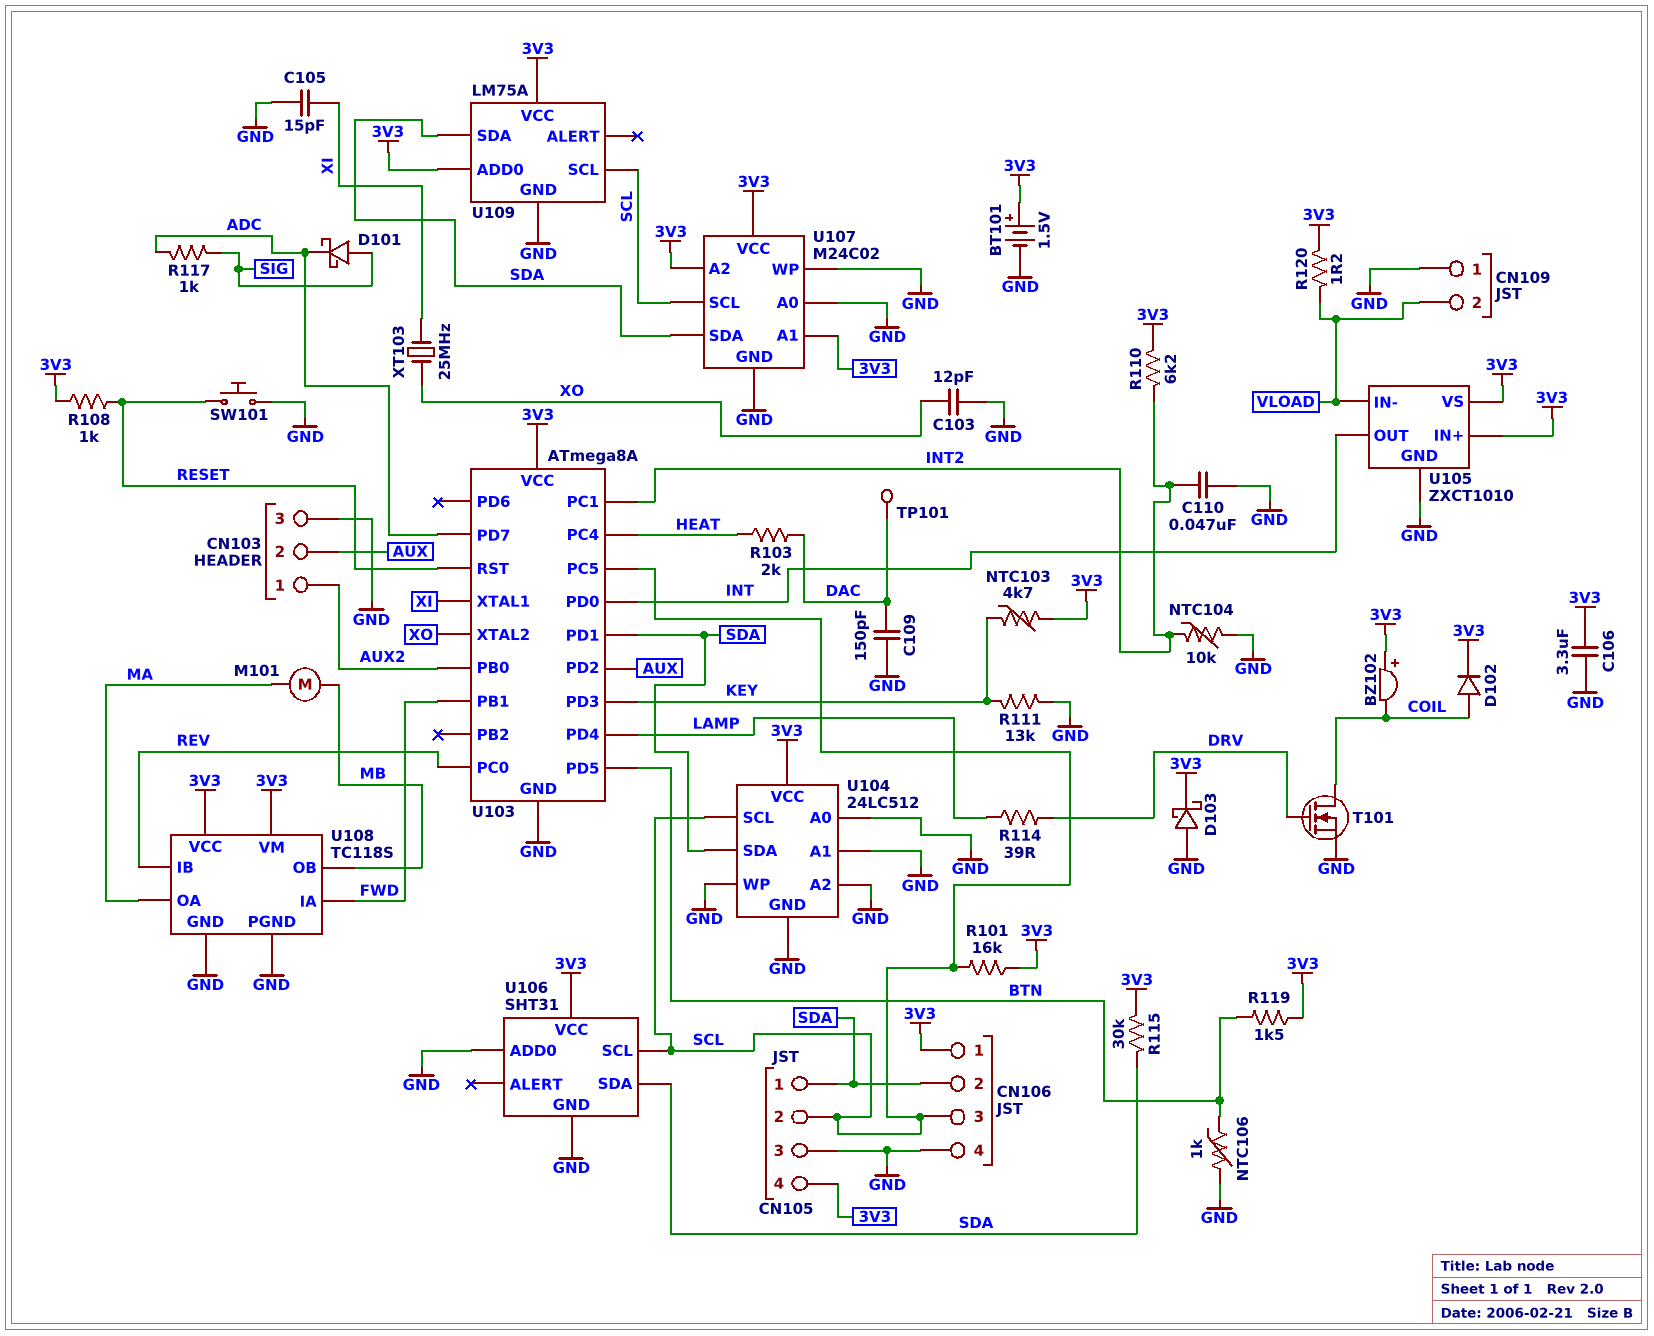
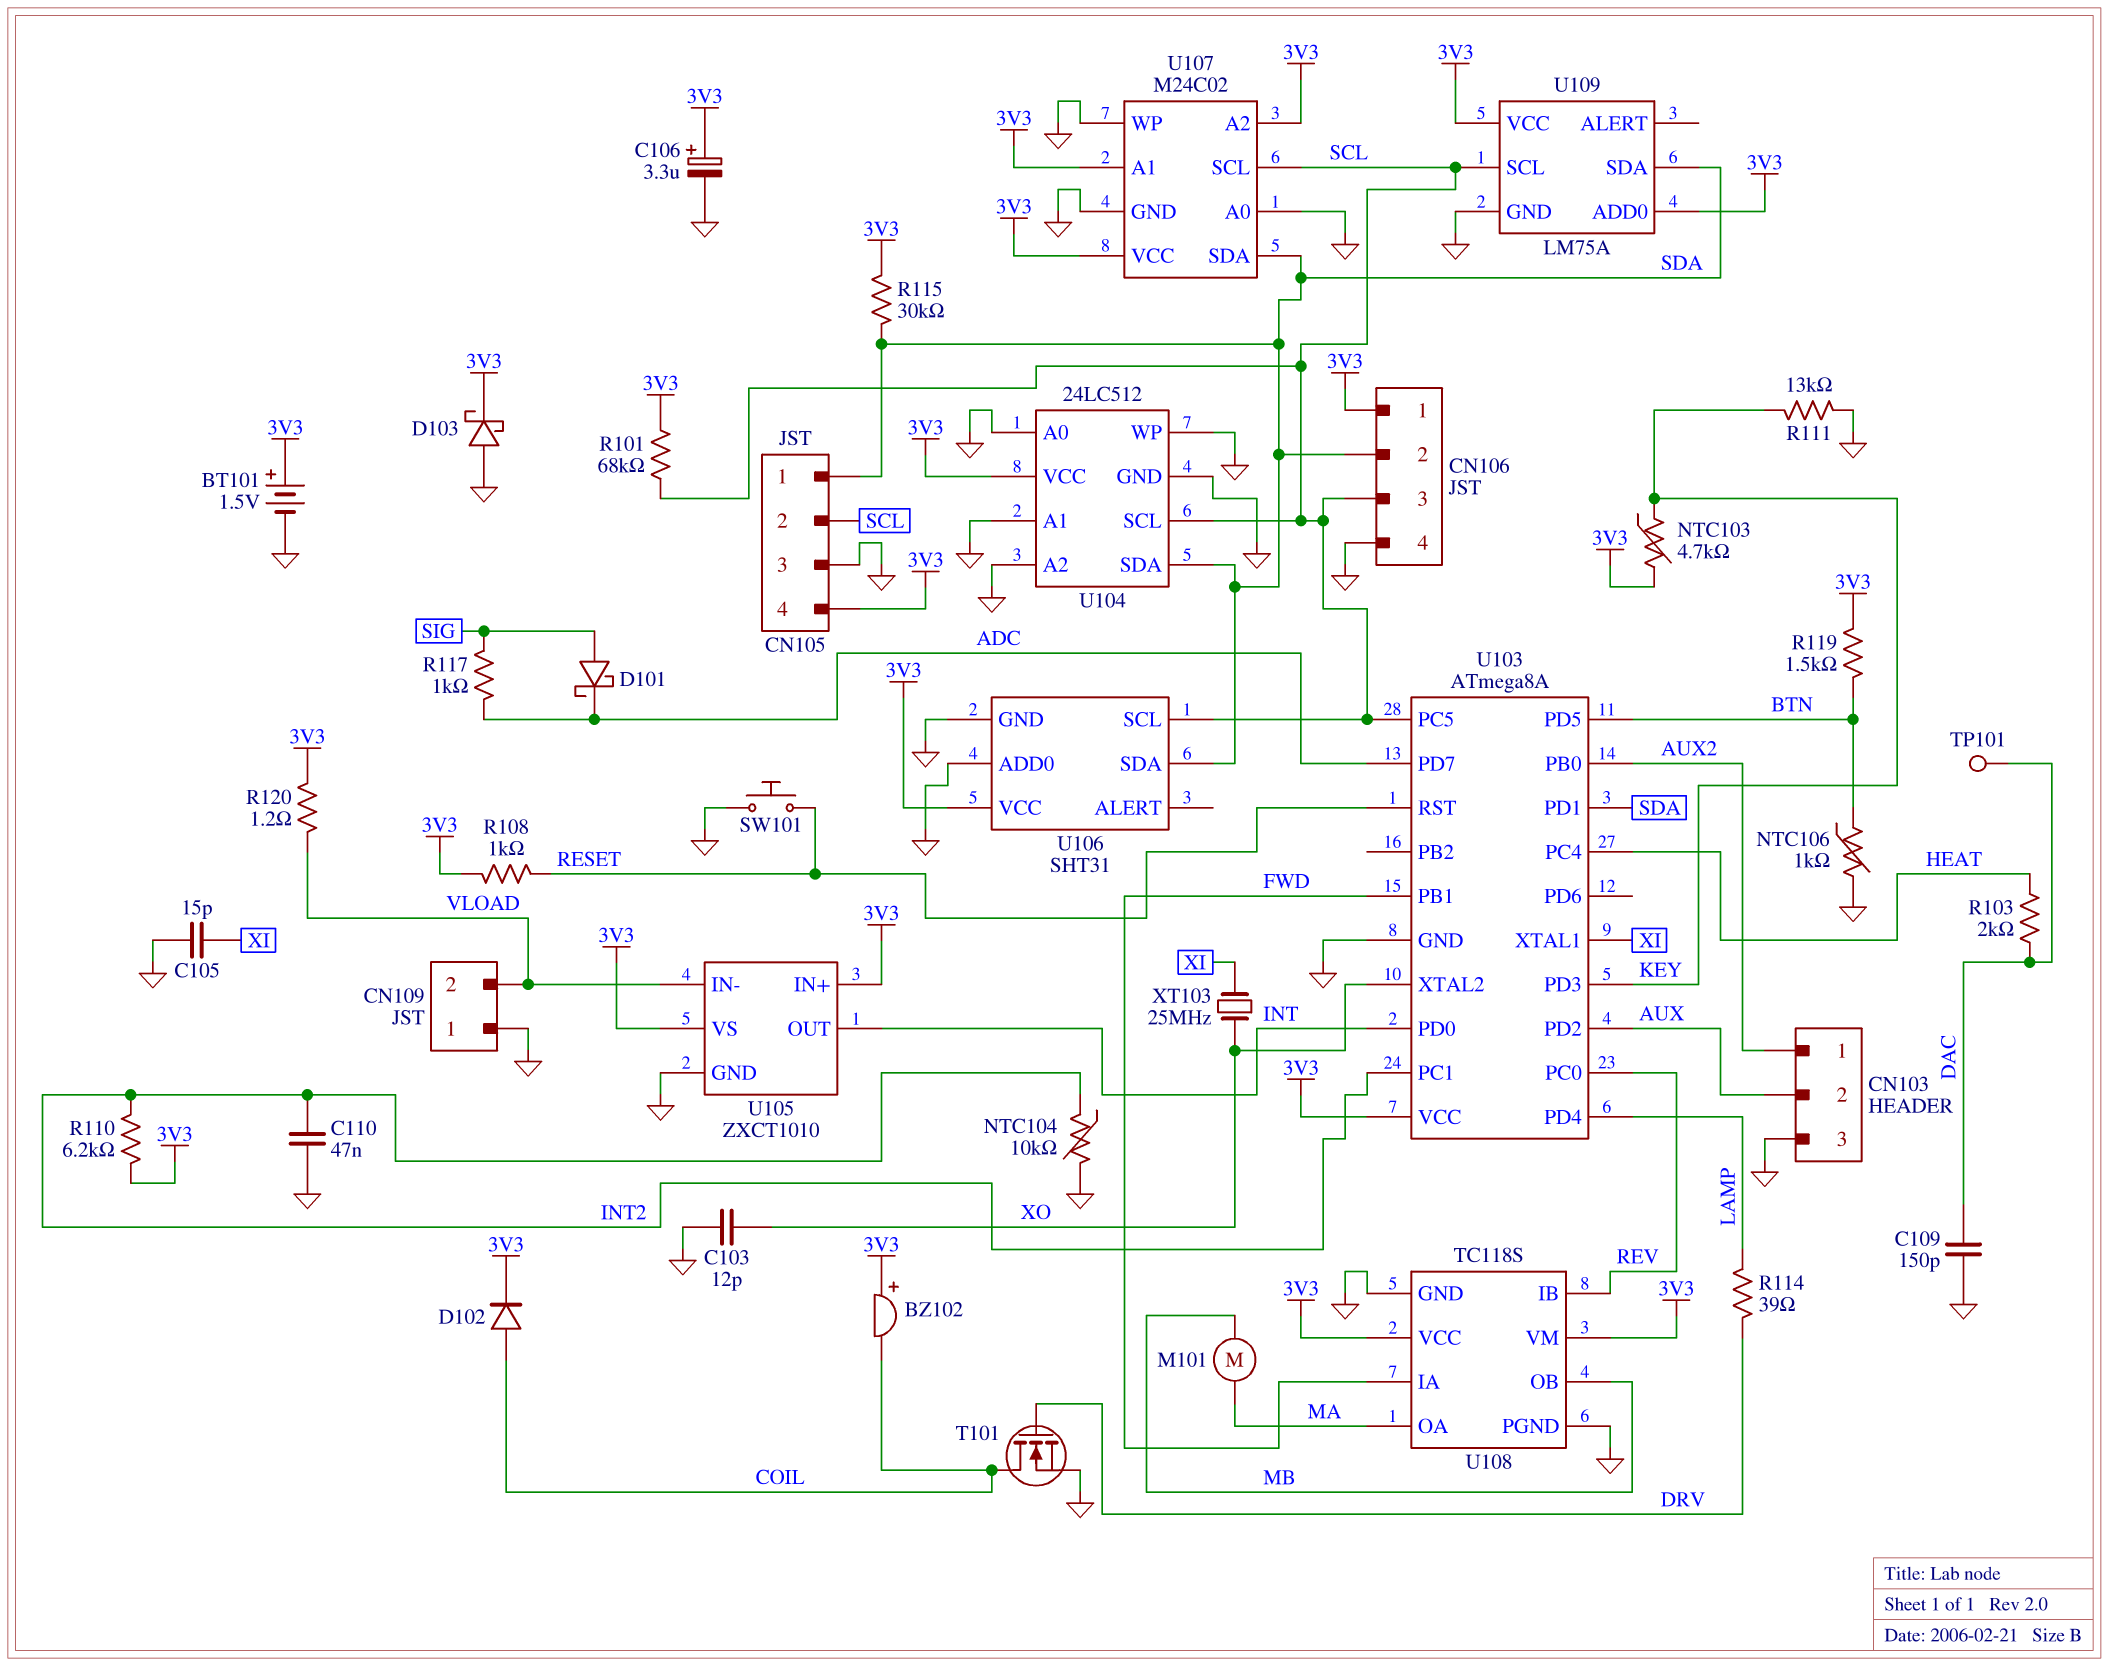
C106: 3.3uF (3V3, GND) -> 3.3uF (plus 3V3, minus GND)
R101: 16k (3V3, SCL) -> 68k (3V3, SCL)

